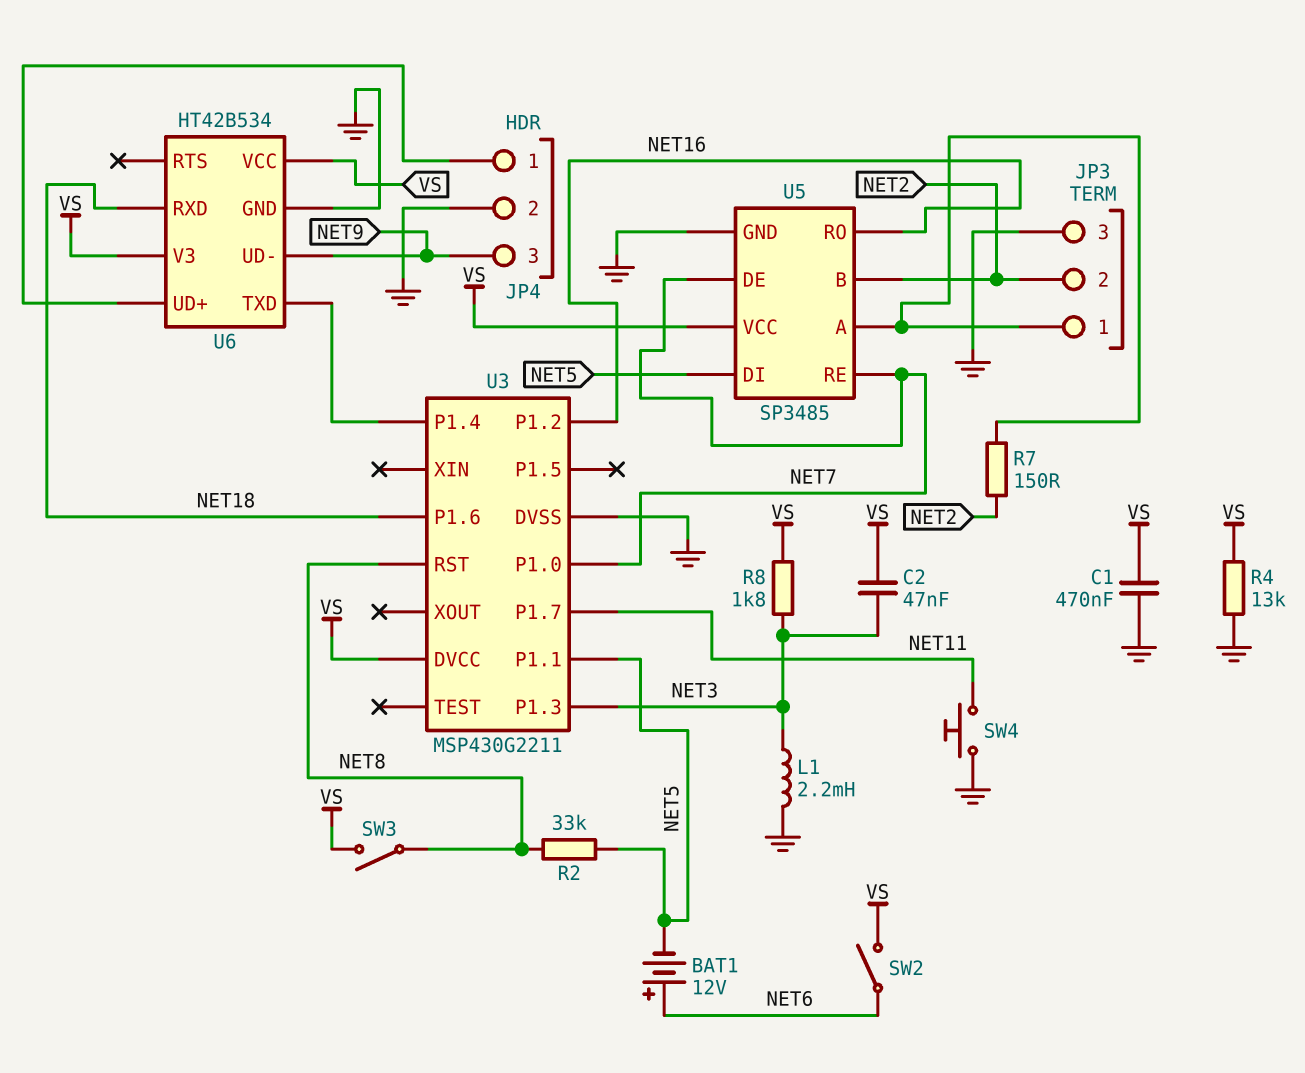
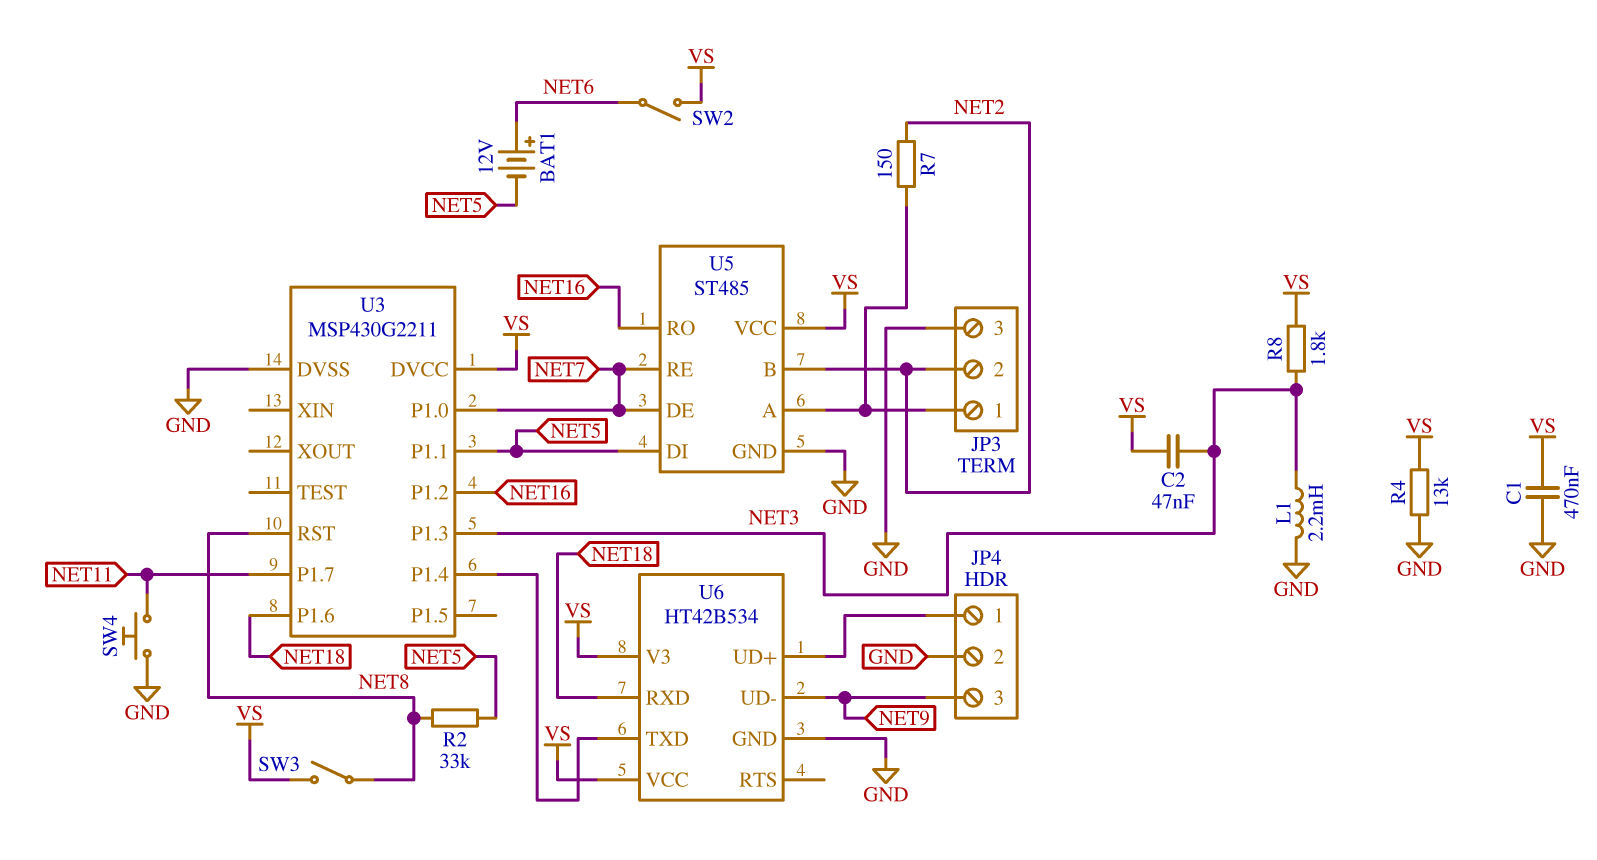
U5: SP3485 -> ST485

